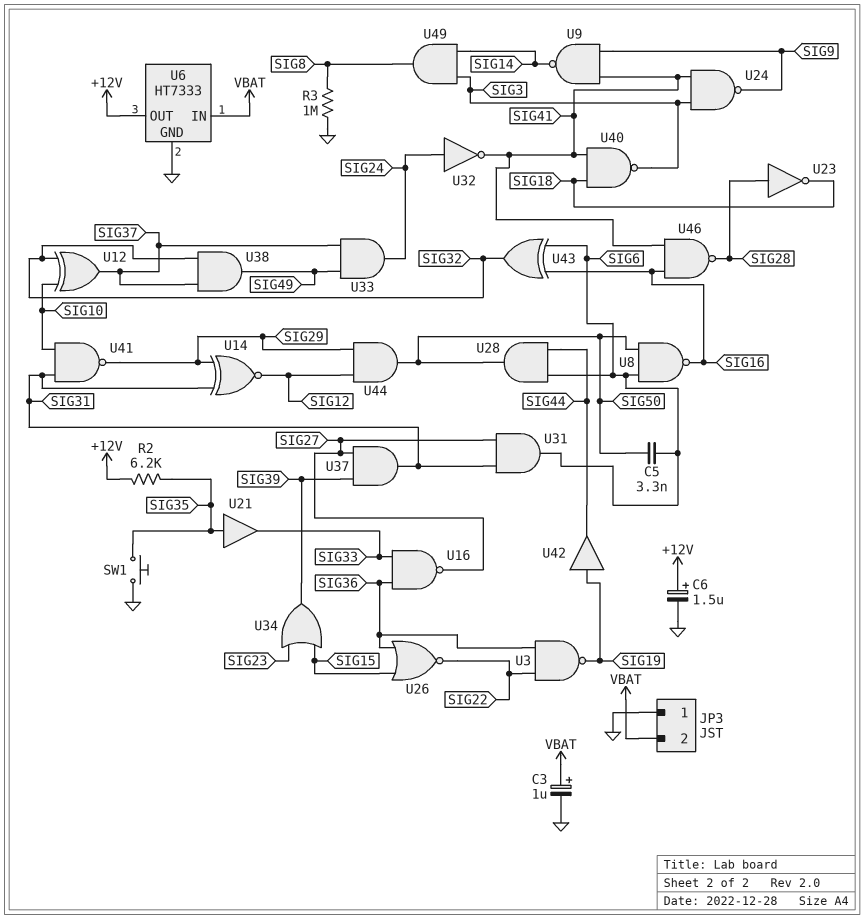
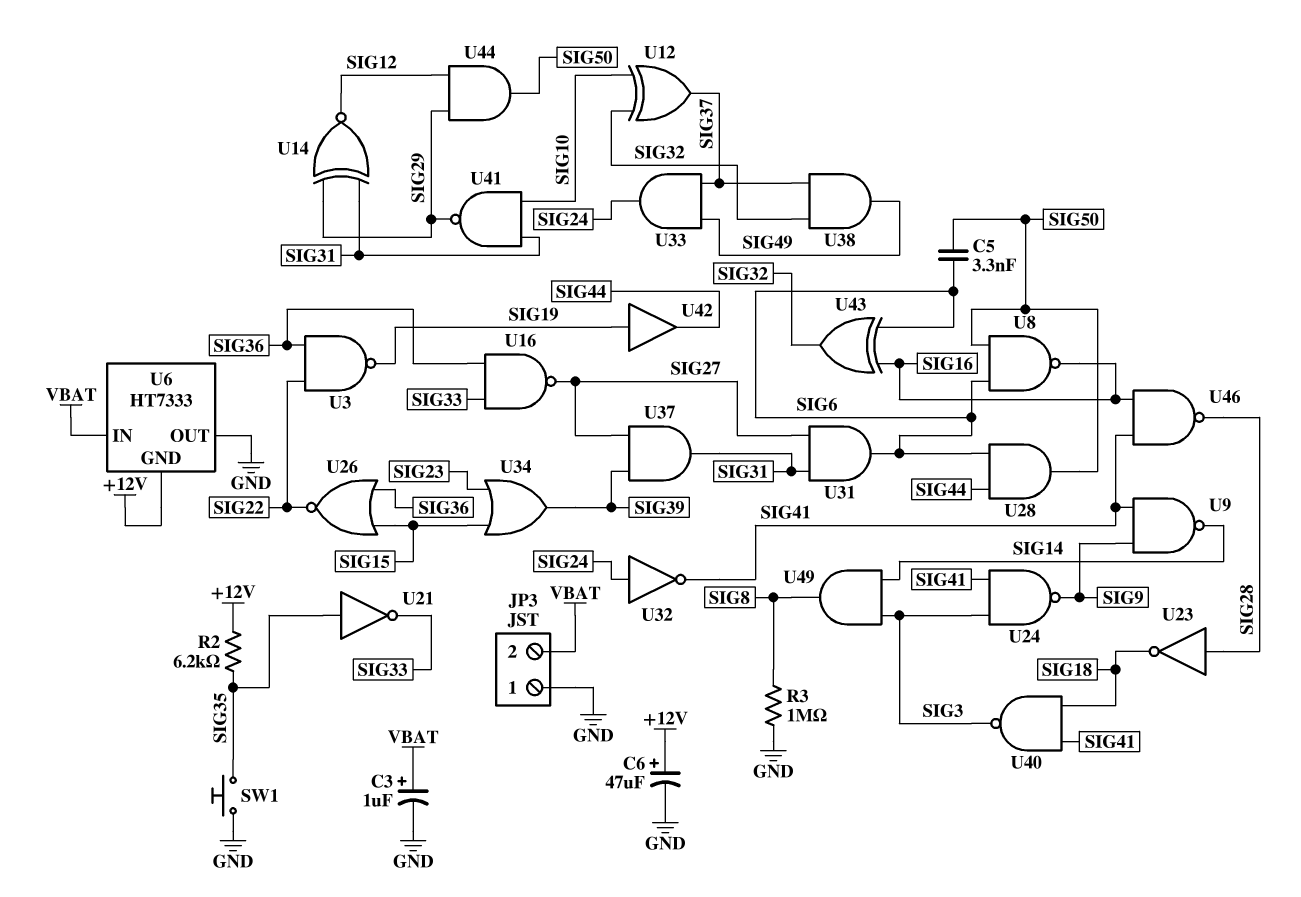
C6: 1.5uF (plus +12V, minus GND) -> 47uF (plus +12V, minus GND)
U6 pin GND: GND -> +12V
U6 pin OUT: +12V -> GND
U21: buffer (in SIG35, out SIG33) -> NOT (in SIG35, out SIG33)

